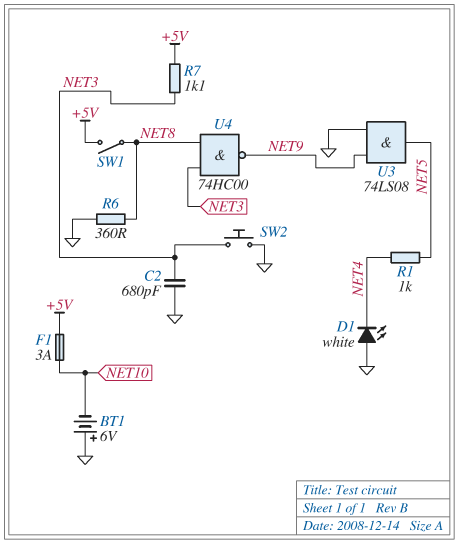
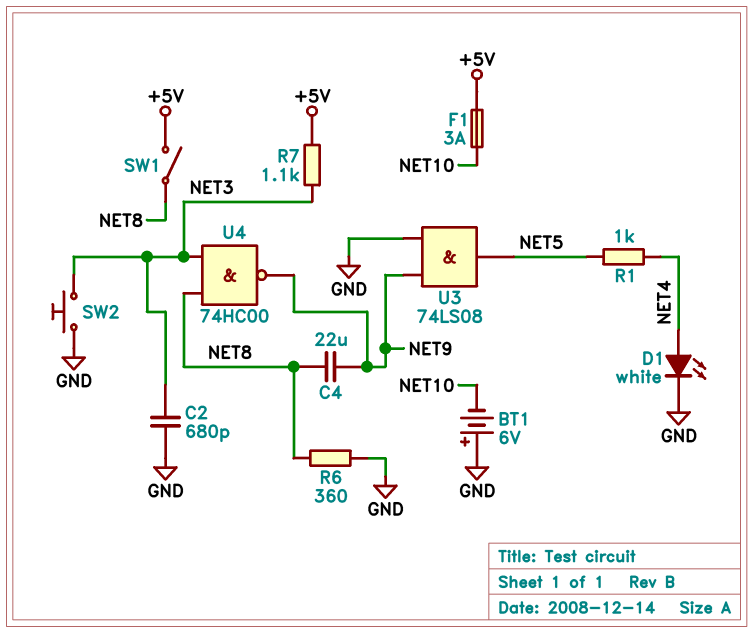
C4: none -> 22uF (NET8, NET9)
D1: LED white (A GND, K NET4) -> LED white (A NET4, K GND)

